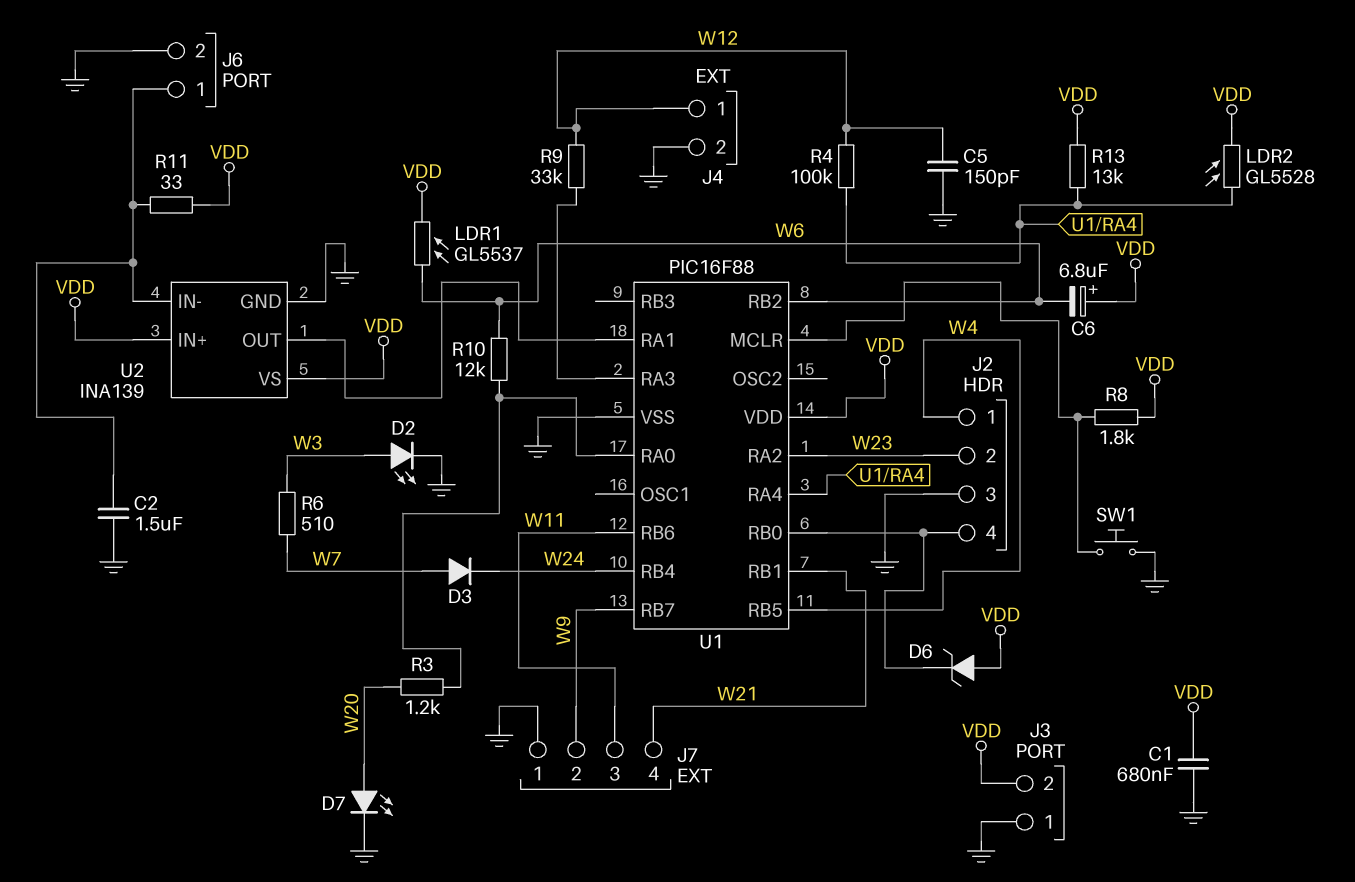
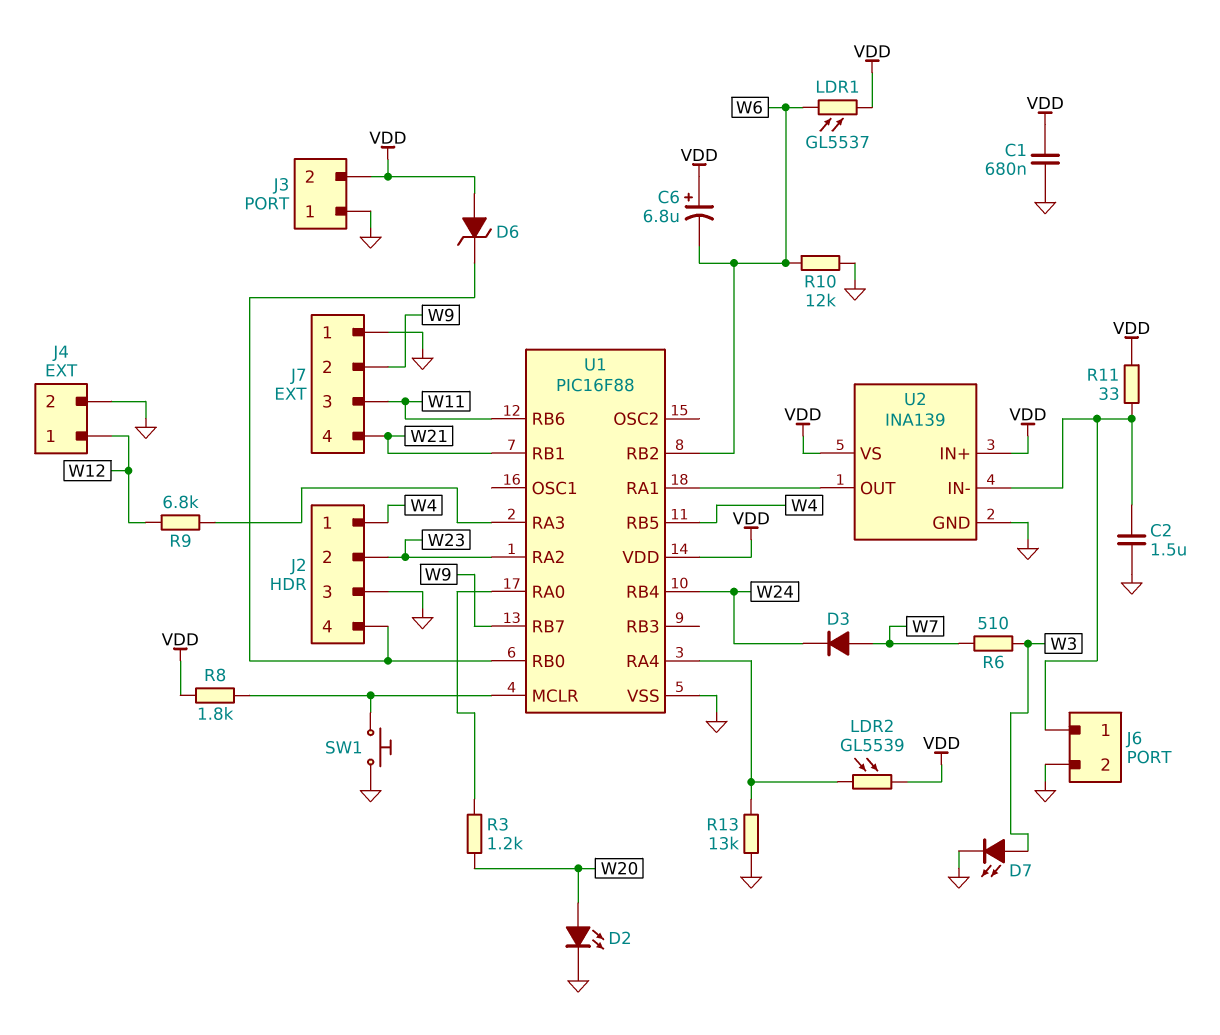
C5: 150pF (GND, W12) -> none
D2: LED (A W3, K GND) -> LED (A W20, K GND)
D7: LED (A W20, K GND) -> LED (A W3, K GND)
LDR2: GL5528 (U1/RA4, VDD) -> GL5539 (U1/RA4, VDD)
R4: 100k (U1/RA4, W12) -> none
R9: 33k (U1/RA3, W12) -> 6.8k (U1/RA3, W12)
R10: 12k (U1/RA0, W6) -> 12k (GND, W6)
R13: 13k (U1/RA4, VDD) -> 13k (GND, U1/RA4)

